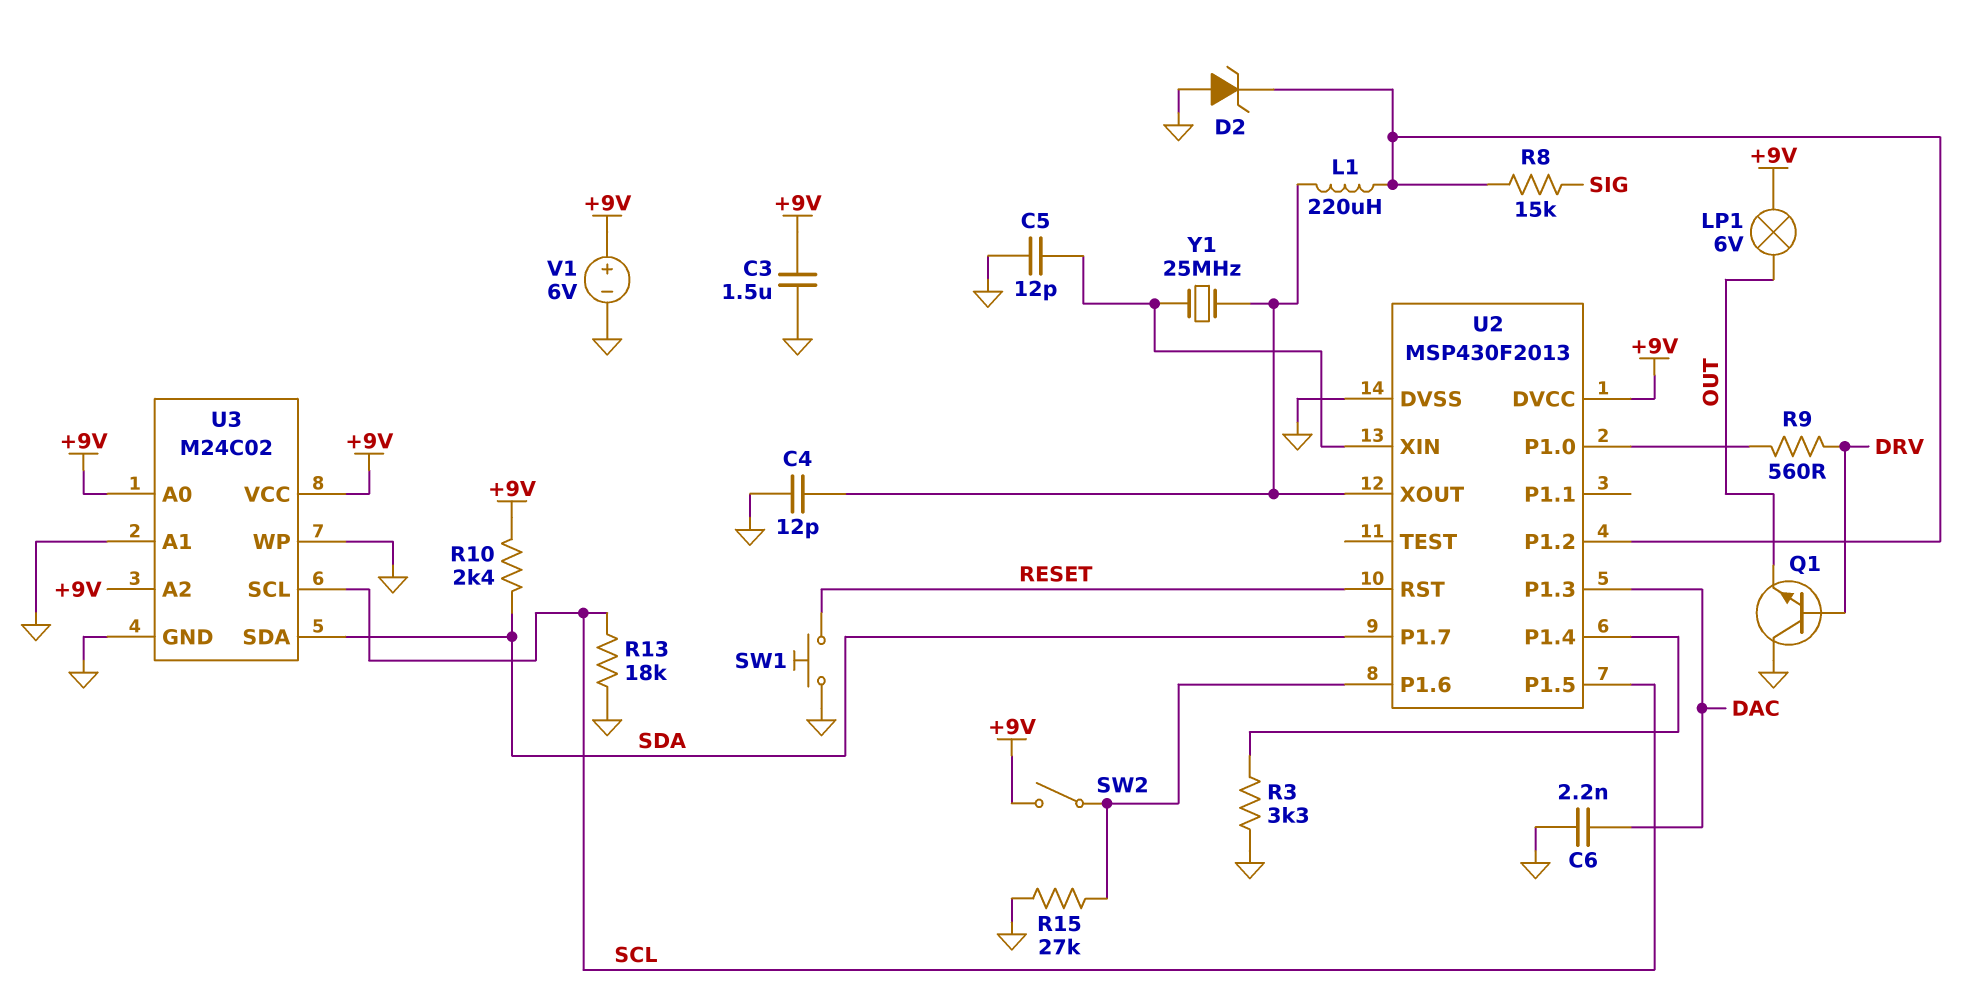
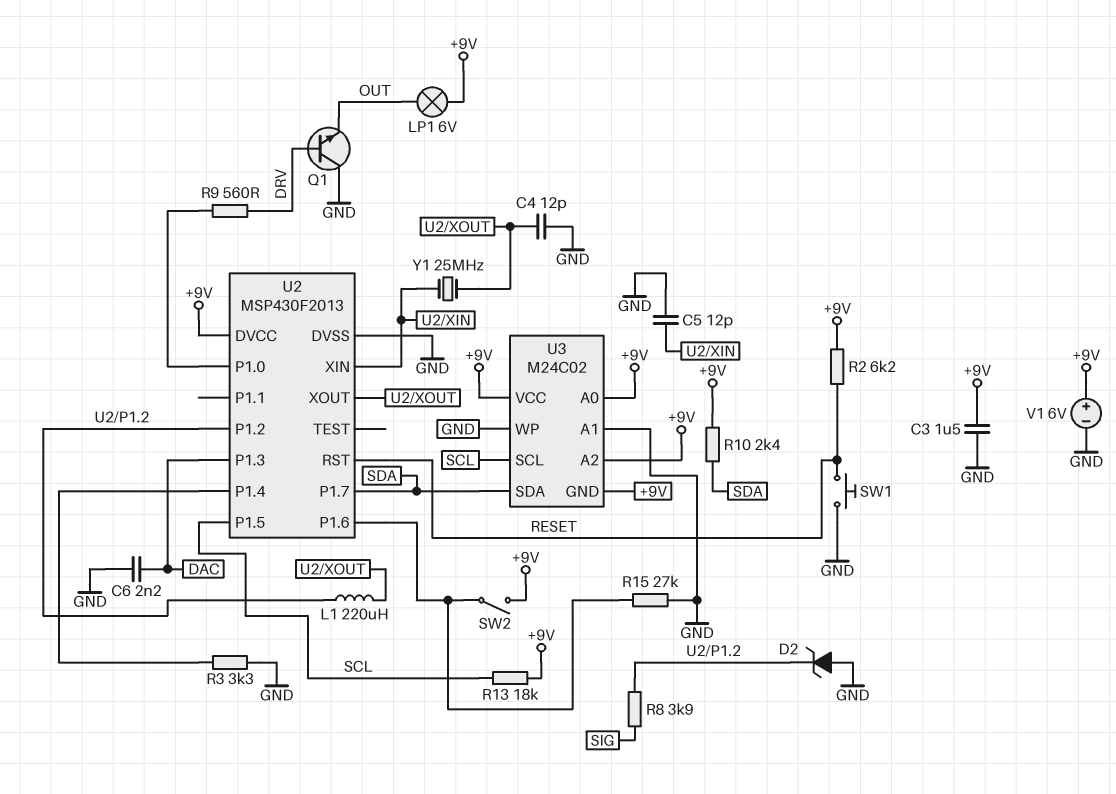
R2: none -> 6.2k (+9V, RESET)
R8: 15k (SIG, U2/P1.2) -> 3.9k (SIG, U2/P1.2)
R13: 18k (GND, SCL) -> 18k (+9V, SCL)
U3 pin GND: GND -> +9V

